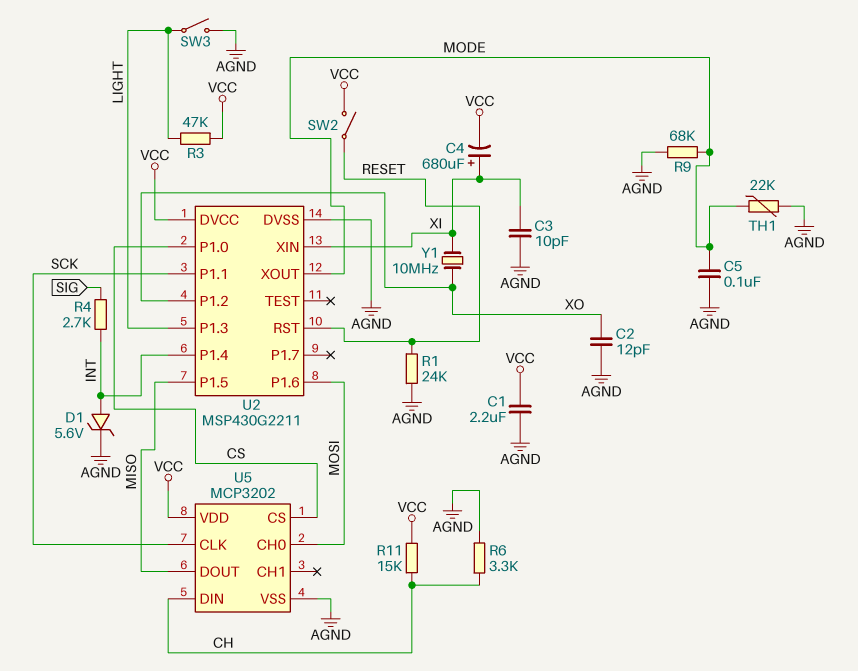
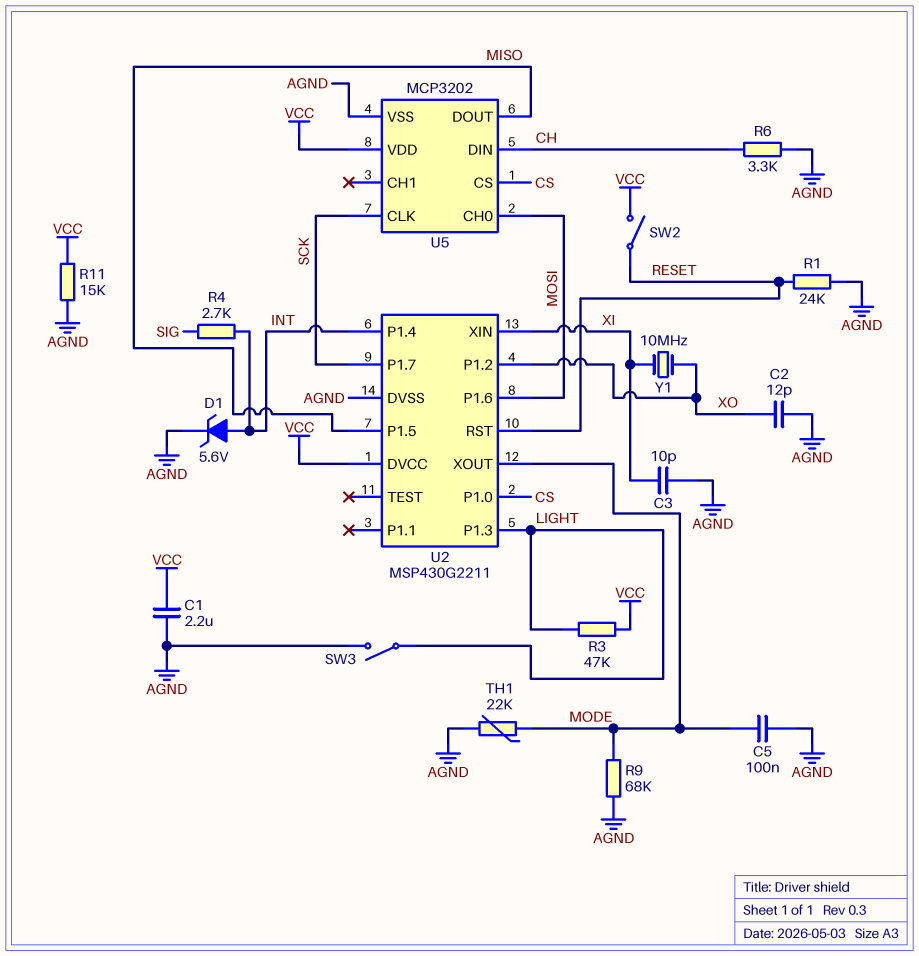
C4: 680uF (plus XI, minus VCC) -> none
R11: 15k (CH, VCC) -> 15k (AGND, VCC)
U2 pin P1.1: SCK -> none
U2 pin P1.7: none -> SCK

